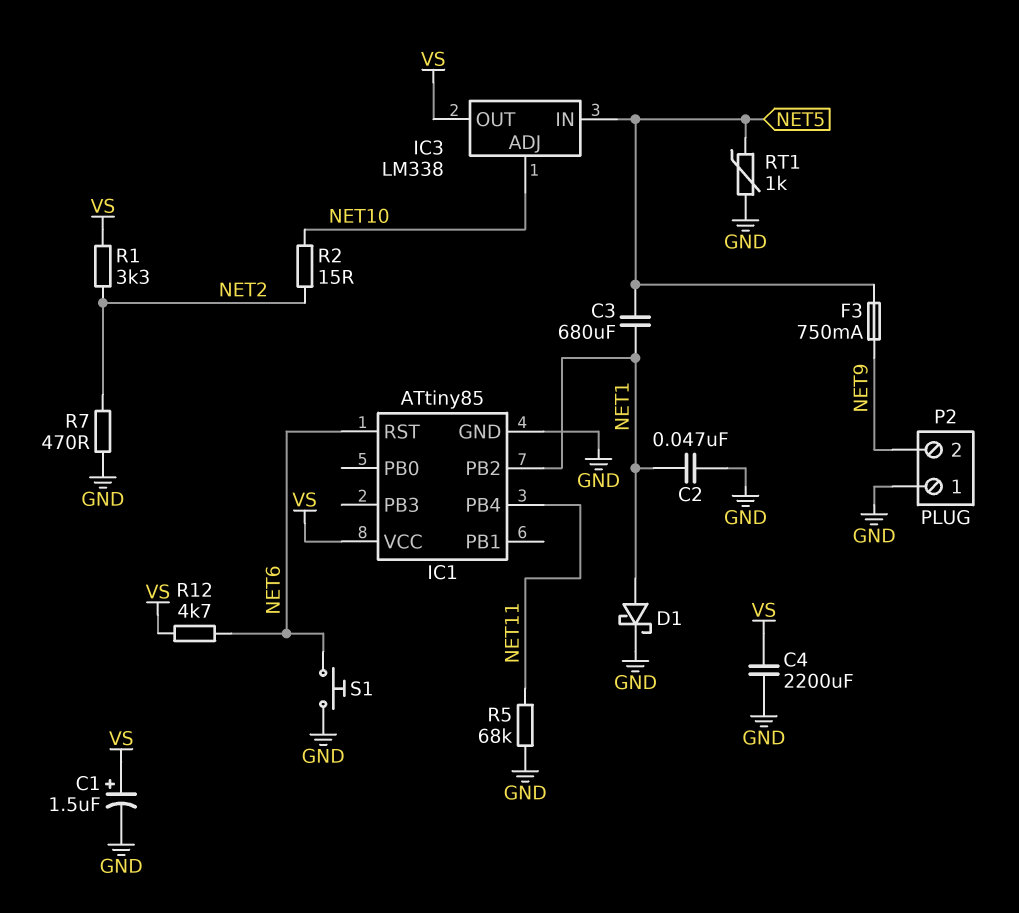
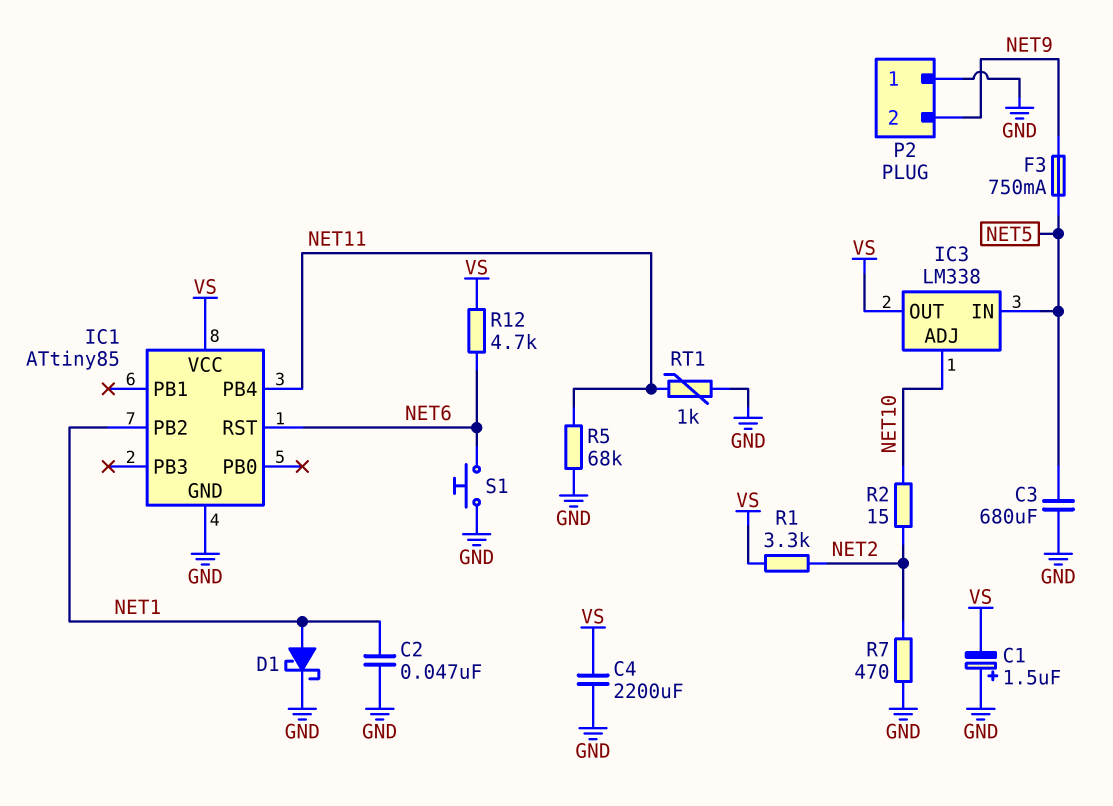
C1: 1.5uF (plus VS, minus GND) -> 1.5uF (plus GND, minus VS)
C3: 680uF (NET1, NET5) -> 680uF (GND, NET5)
RT1: 1k (GND, NET5) -> 1k (GND, NET11)

